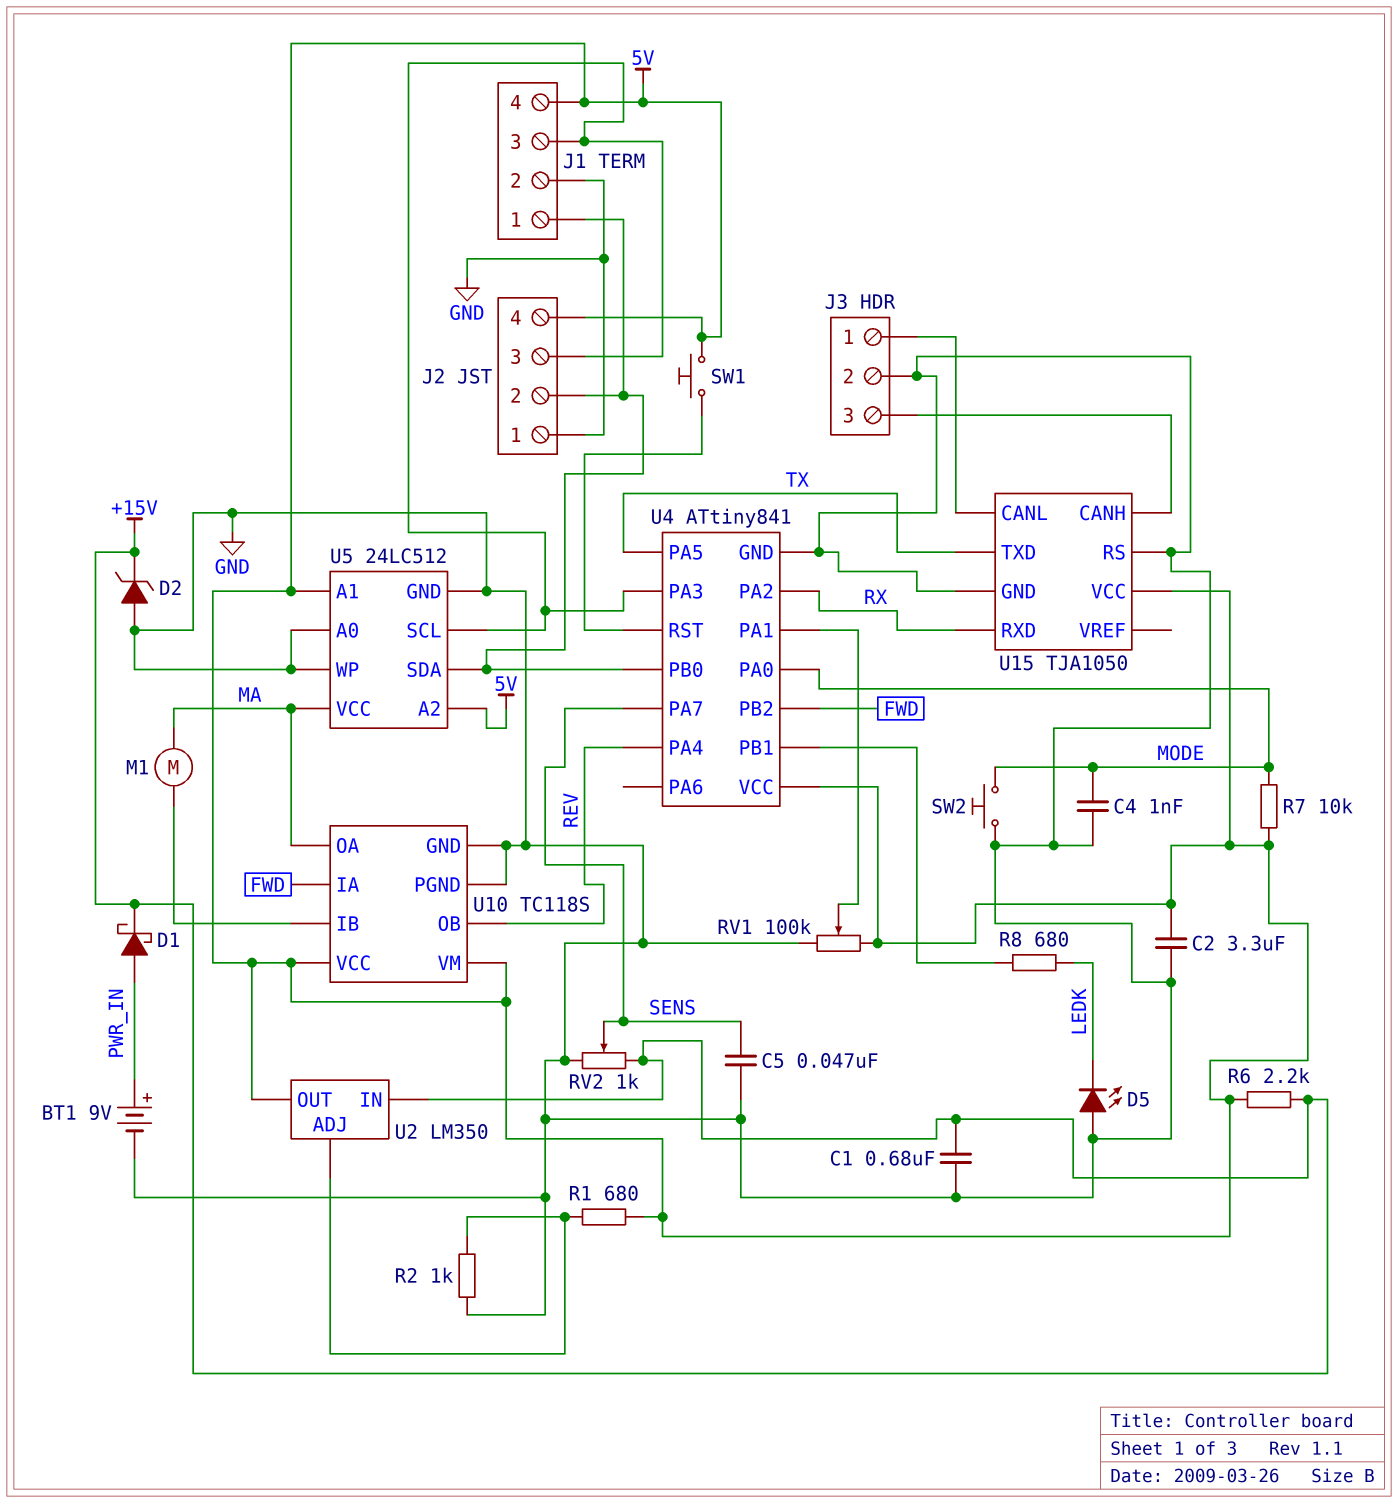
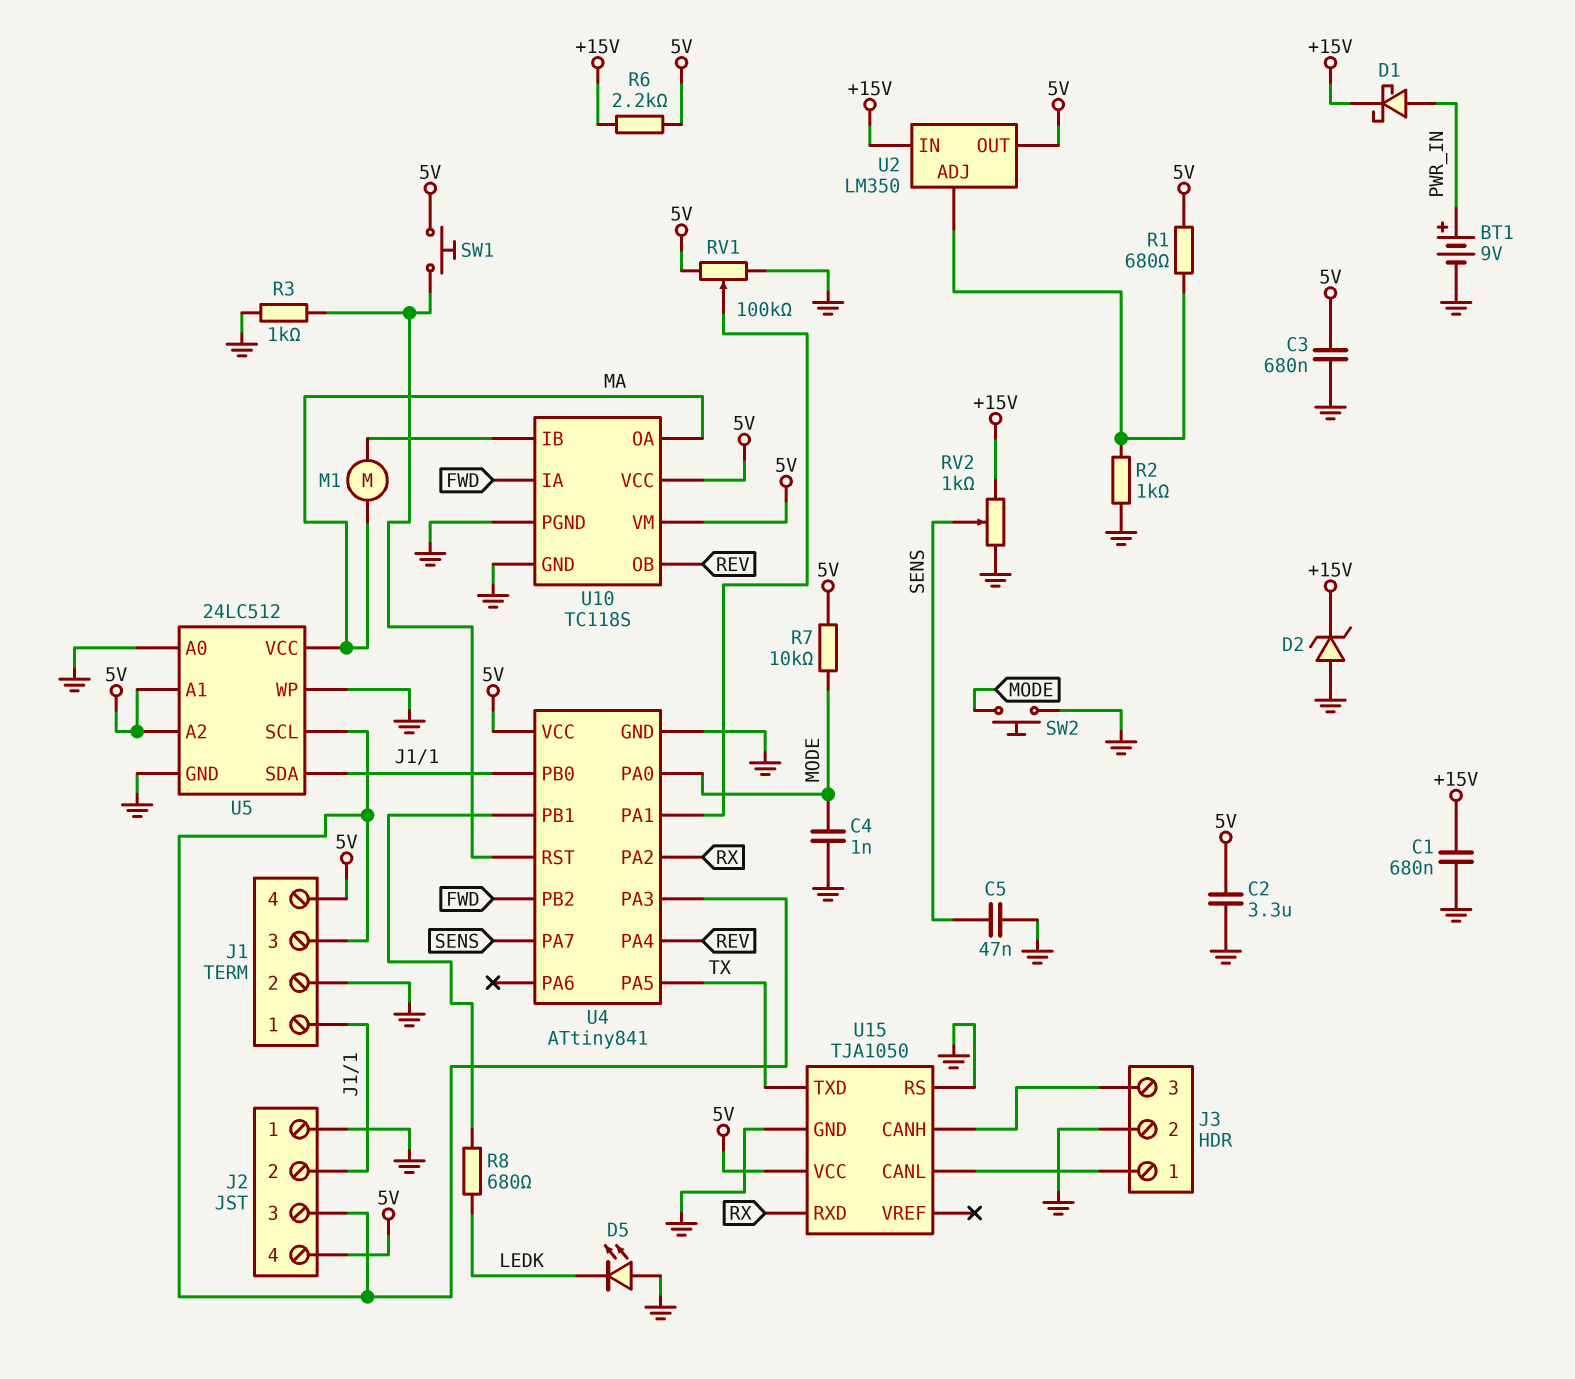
C3: none -> 680nF (5V, GND)
R3: none -> 1k (GND, U4/RST)

